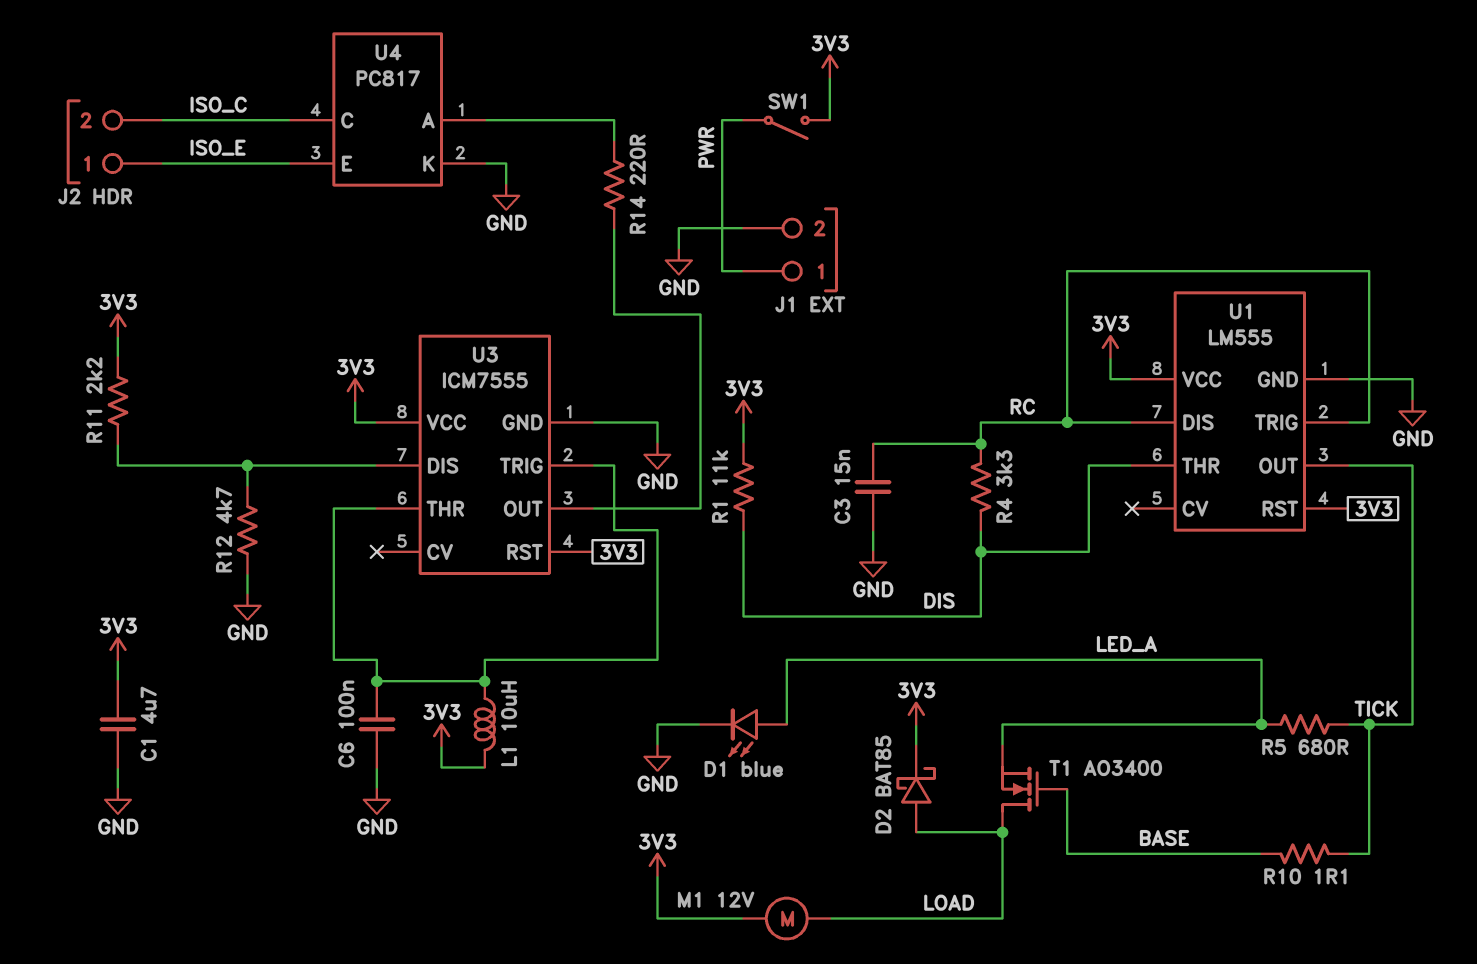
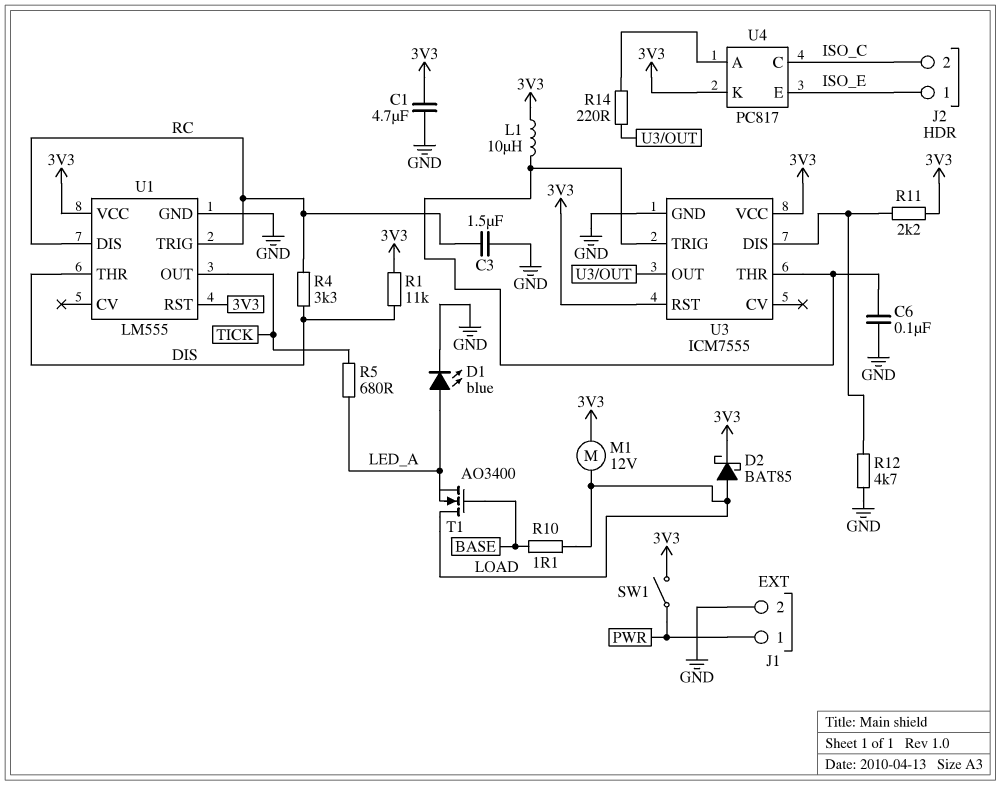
C3: 15nF (GND, RC) -> 1.5uF (GND, RC)
R10: 1.1 (BASE, TICK) -> 1.1 (BASE, LOAD)
U4 pin K: GND -> 3V3

